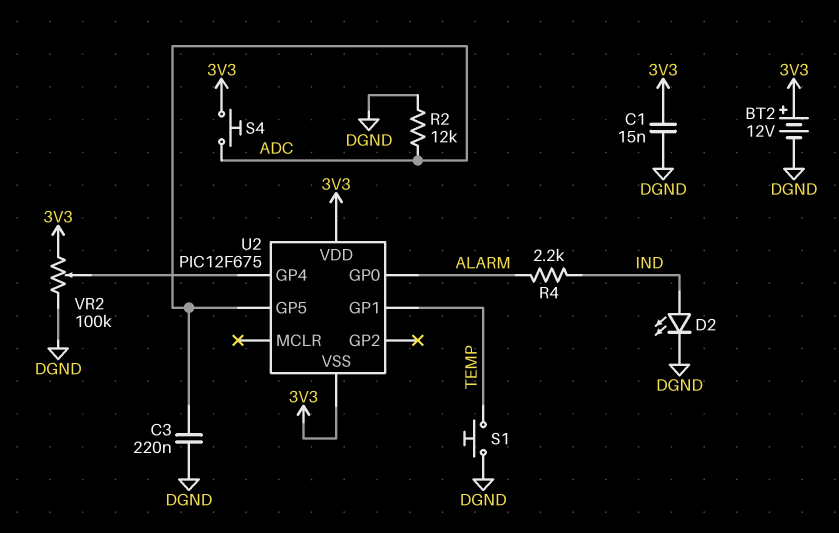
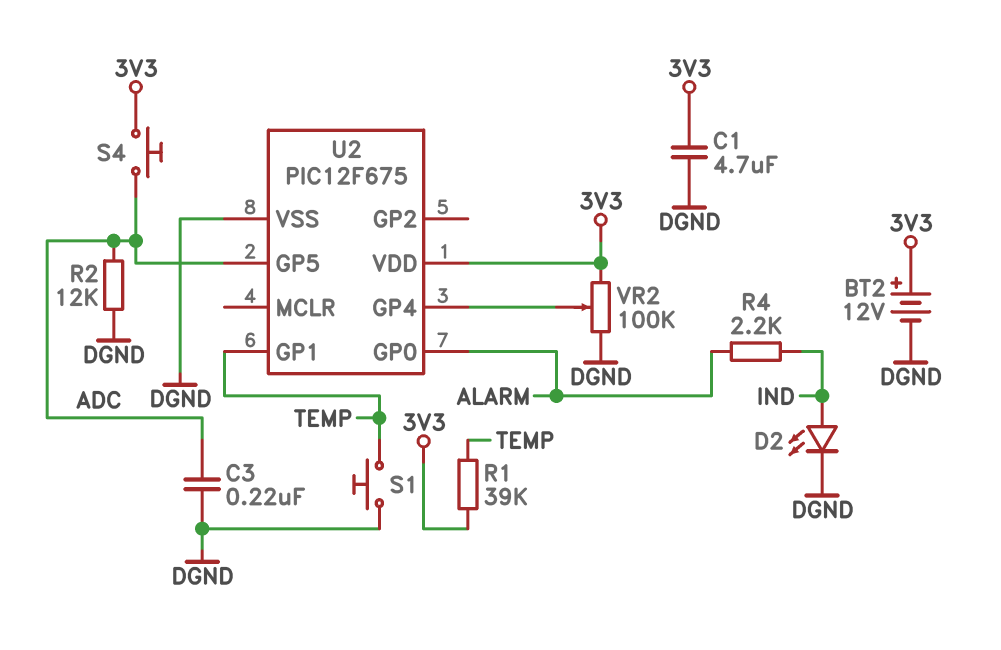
C1: 15nF (3V3, DGND) -> 4.7uF (3V3, DGND)
R1: none -> 39k (3V3, TEMP)
U2 pin VSS: 3V3 -> DGND

